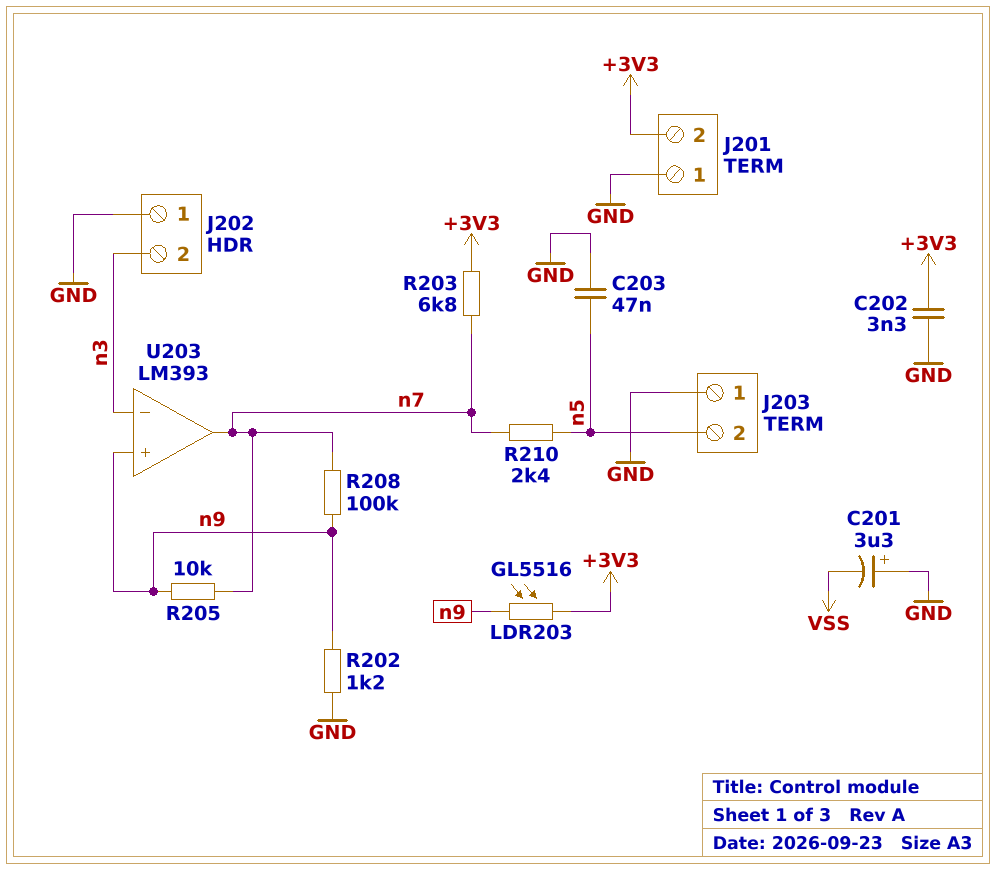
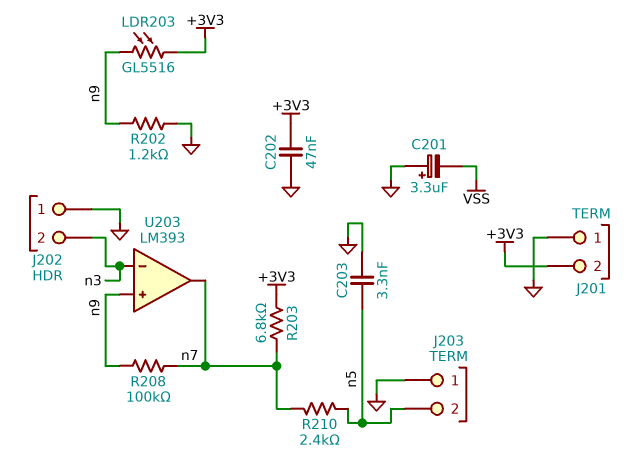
C202: 3.3nF (+3V3, GND) -> 47nF (+3V3, GND)
C203: 47nF (GND, n5) -> 3.3nF (GND, n5)
R205: 10k (n7, n9) -> none

